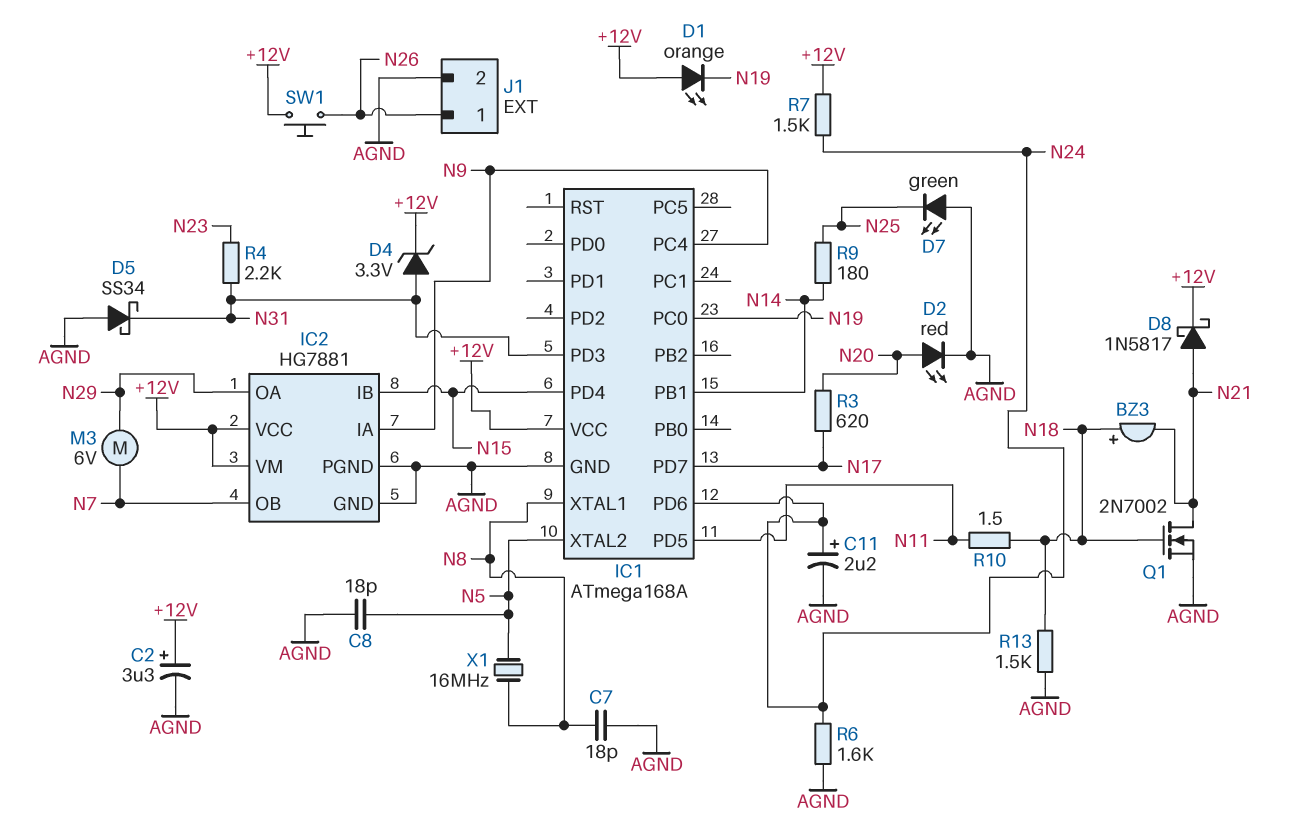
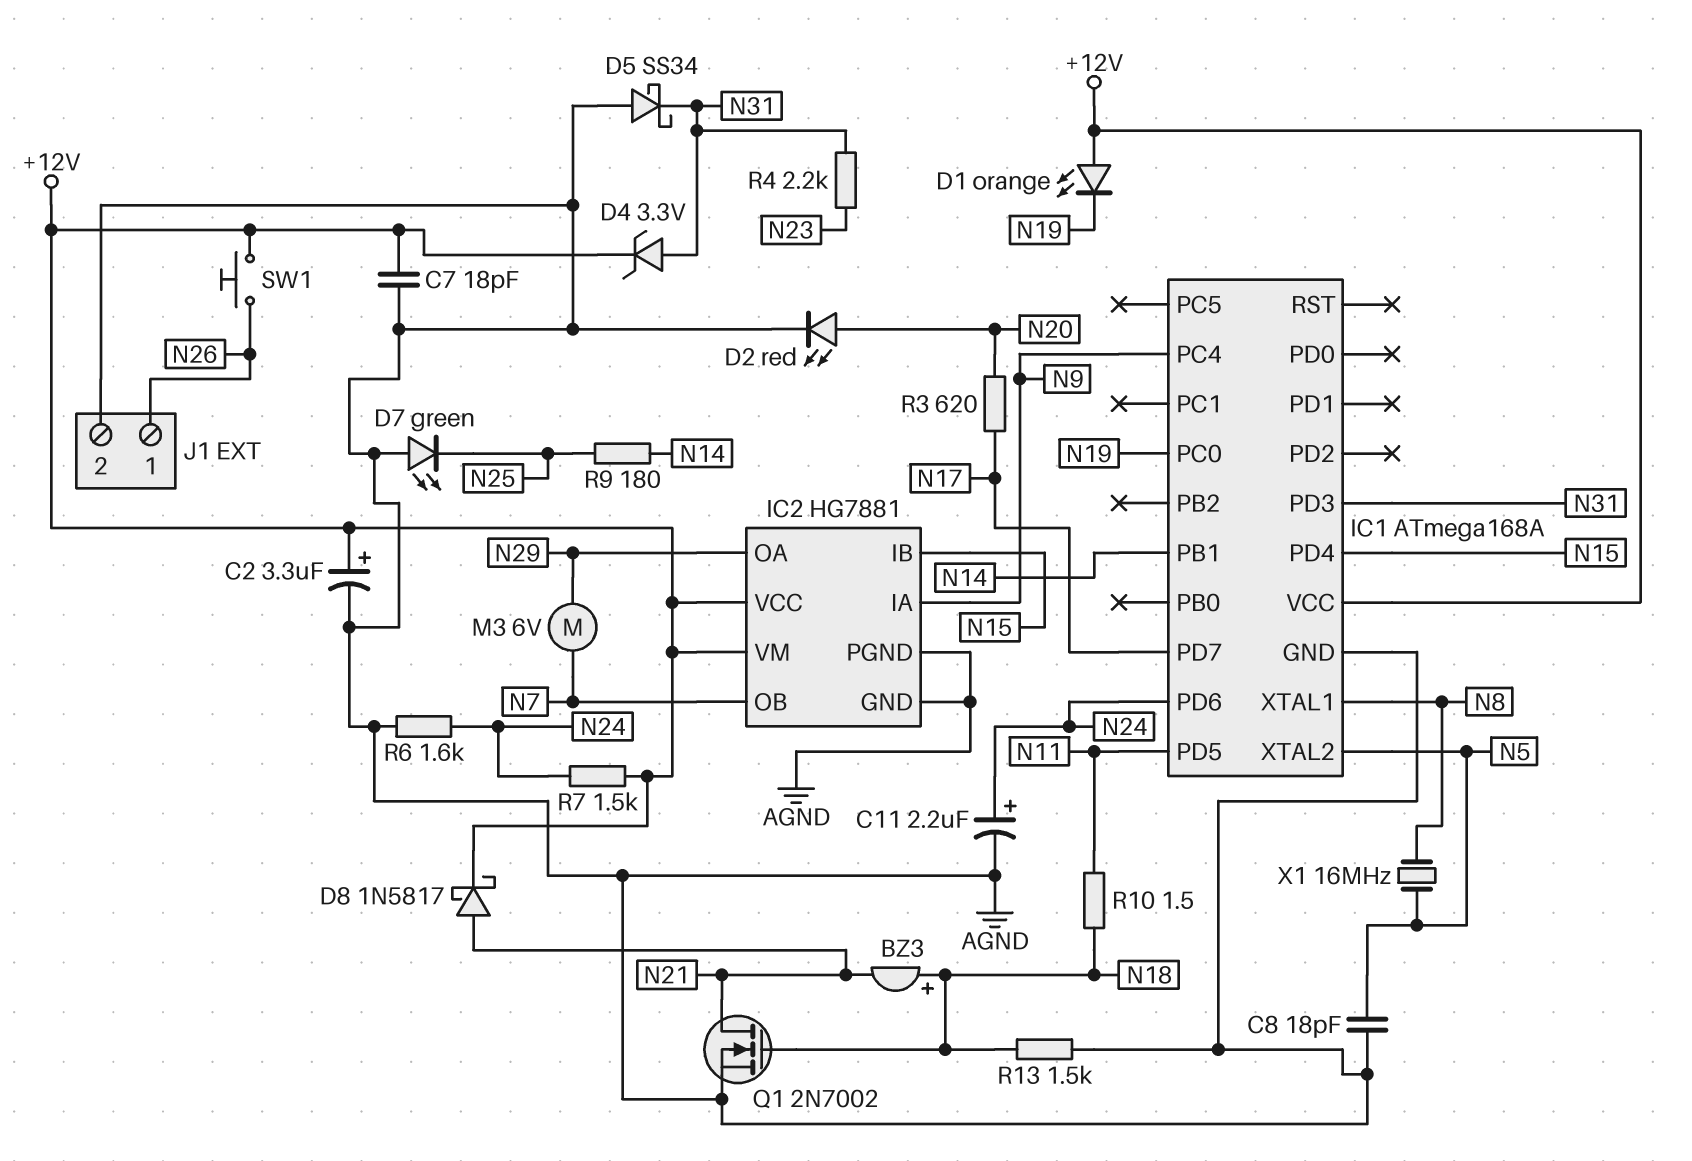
C7: 18pF (AGND, N8) -> 18pF (+12V, AGND)

